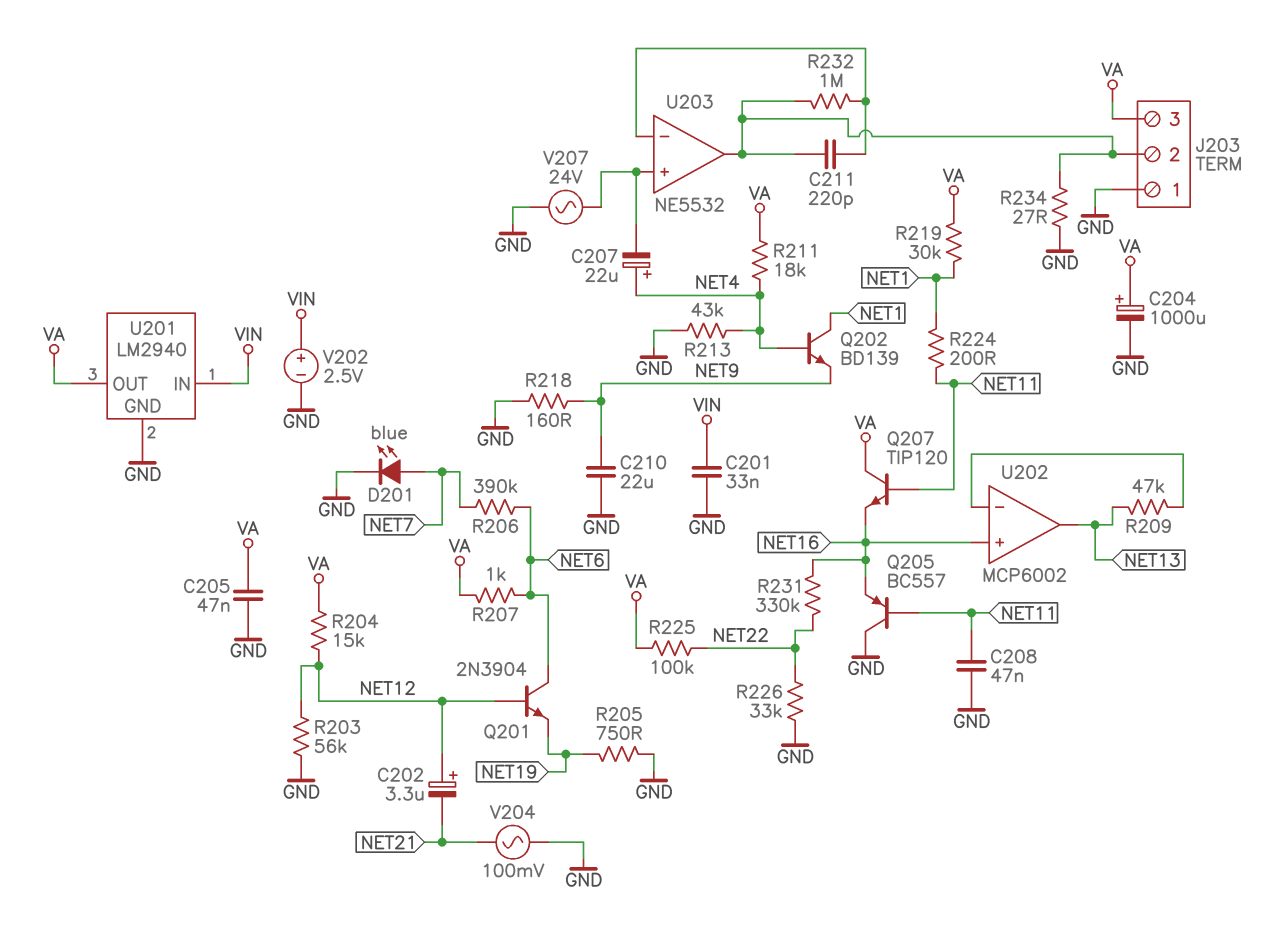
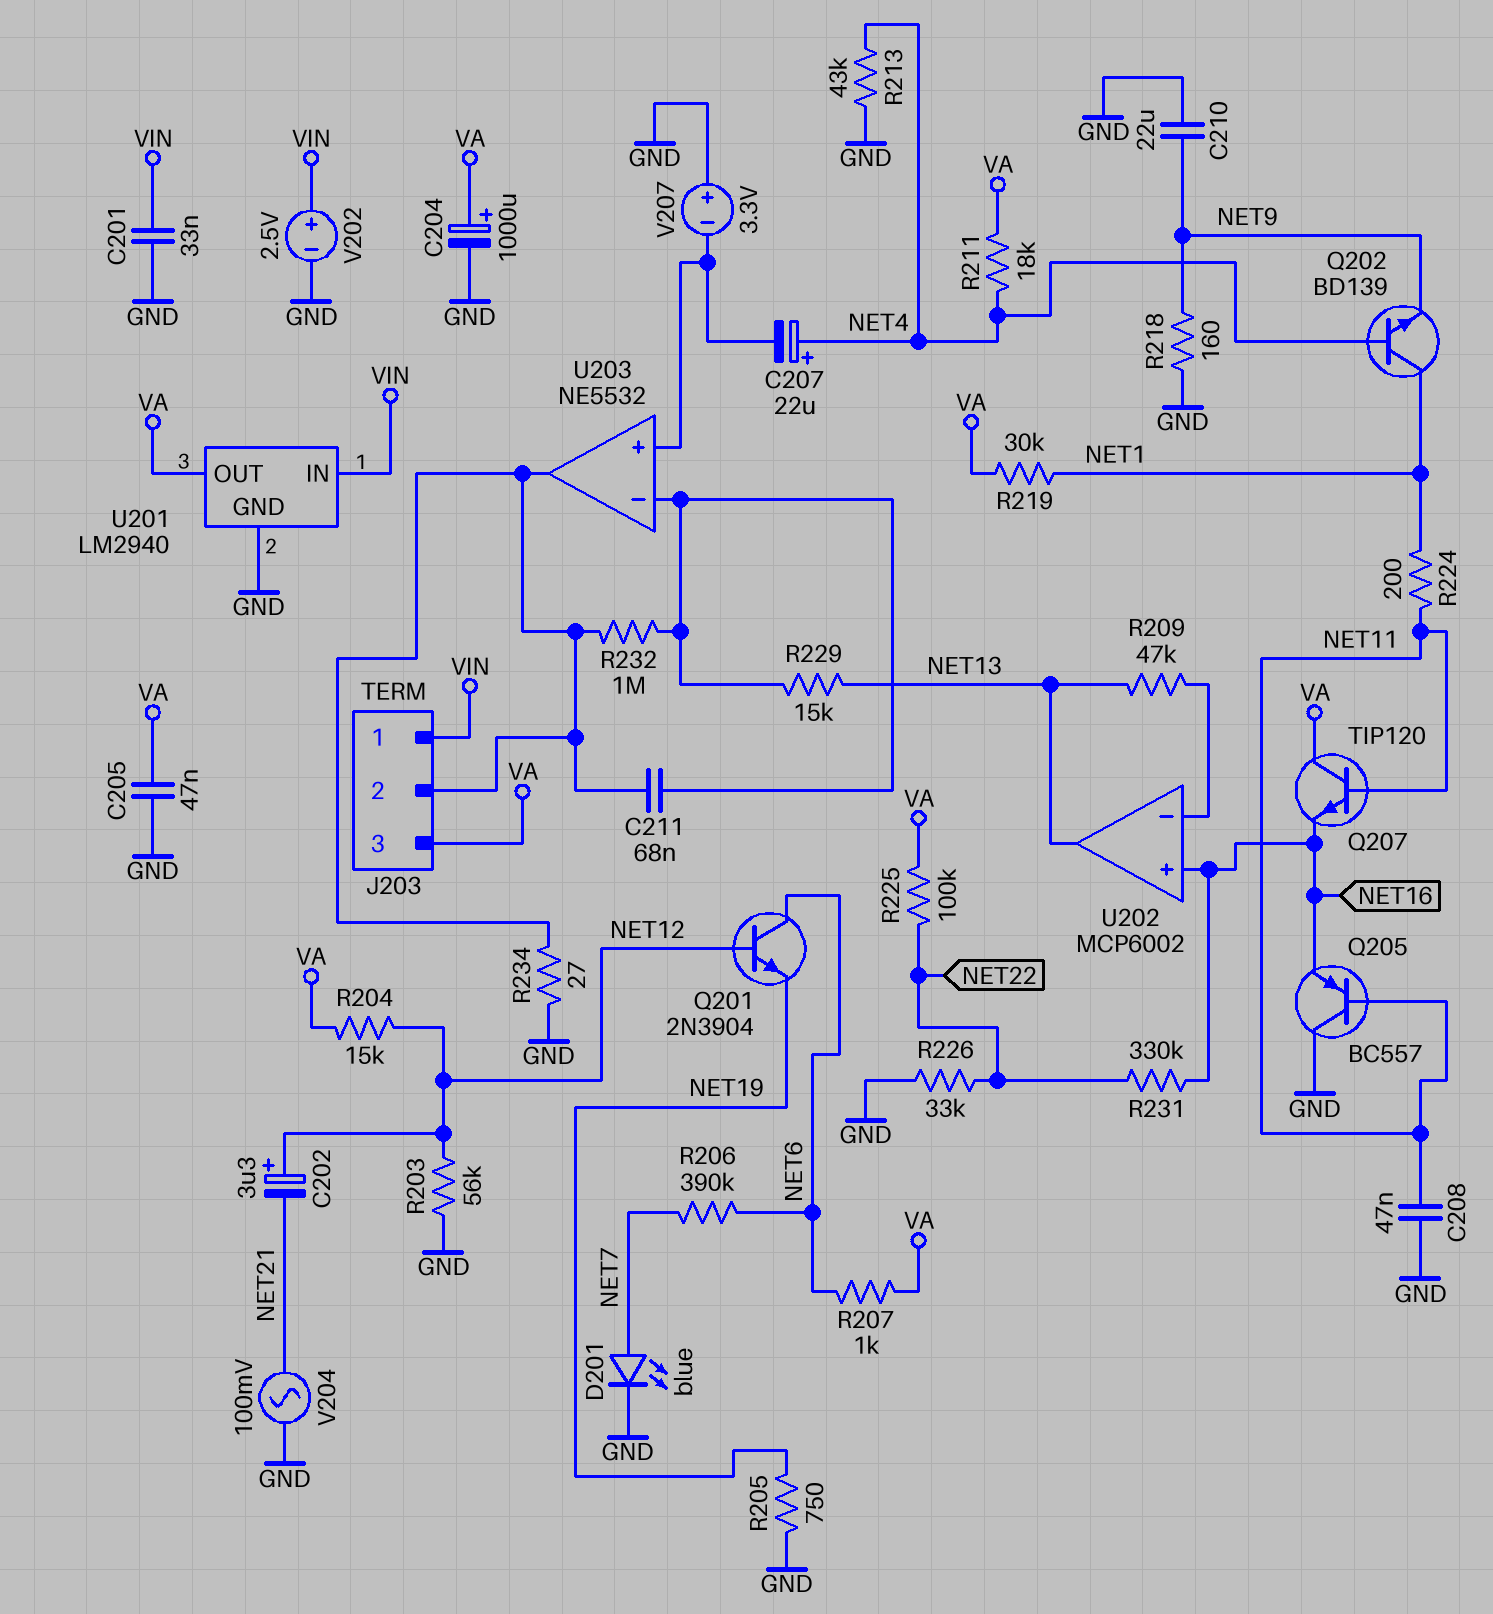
C211: 220pF (J203/2, U203/in-) -> 68nF (J203/2, U203/in-)
J203 pin 1: GND -> VIN
R229: none -> 15k (NET13, U203/in-)
V207: AC 24V (GND, U203/in+) -> 3.3V (plus GND, minus U203/in+)

